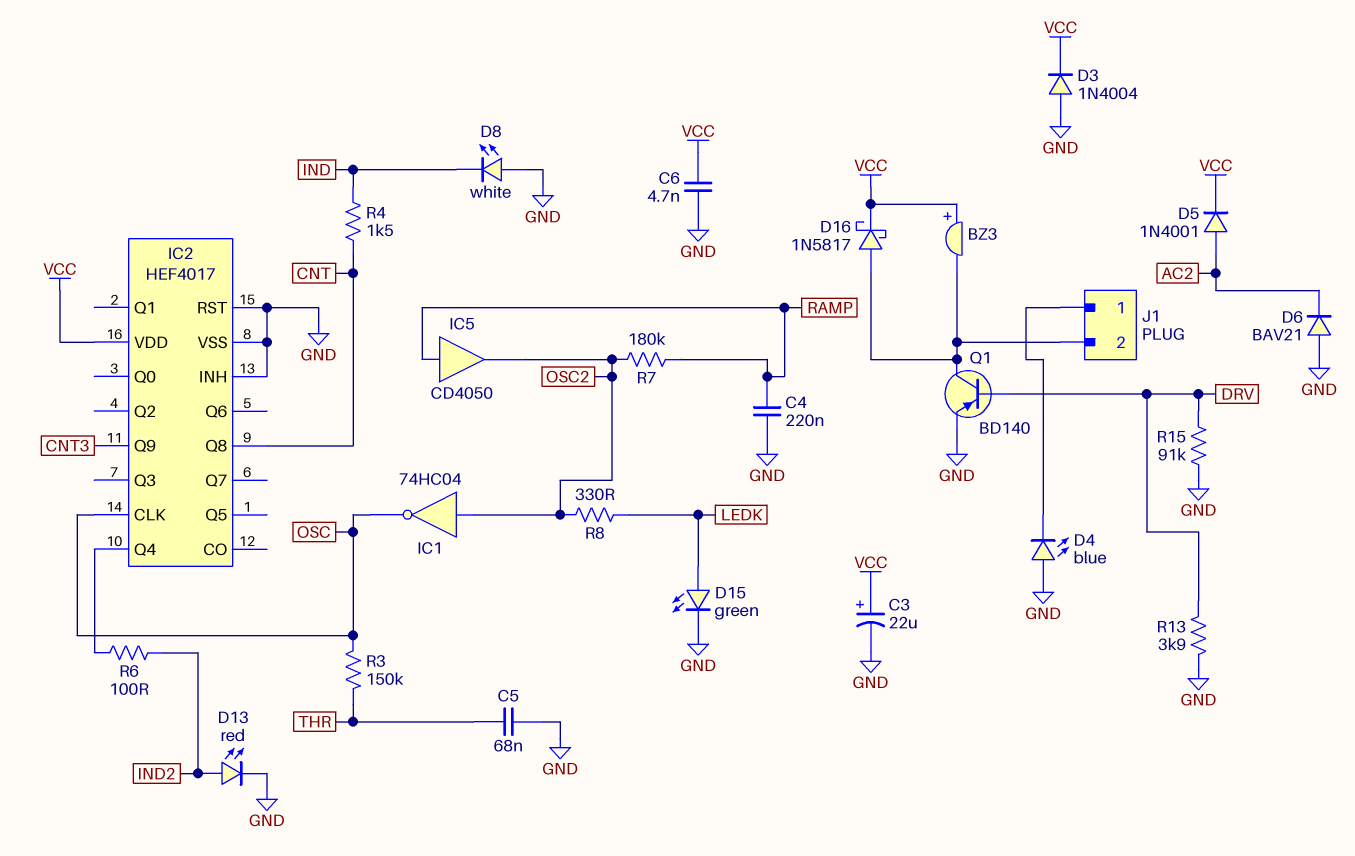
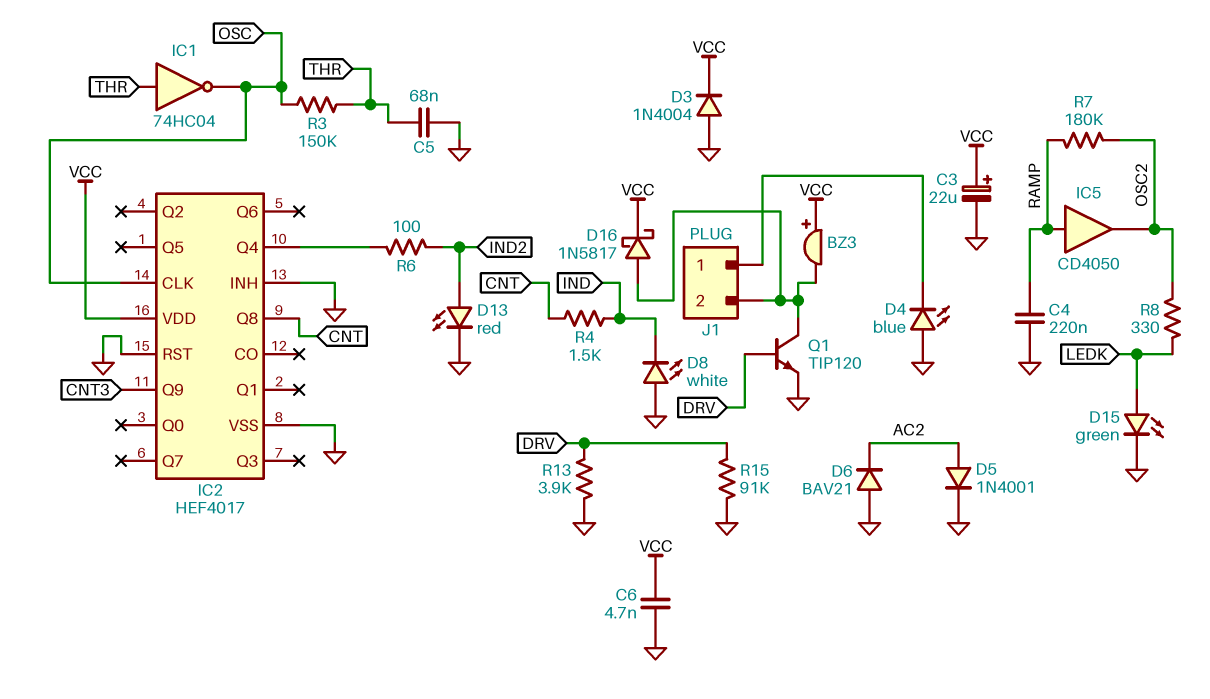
D5: diode 1N4001 (A AC2, K VCC) -> diode 1N4001 (A AC2, K GND)
IC1: NOT 74HC04 (in OSC2, out OSC) -> NOT 74HC04 (in THR, out OSC)
Q1: PNP BD140 (B DRV, C J1/2, E GND) -> NPN TIP120 (B DRV, C J1/2, E GND)

